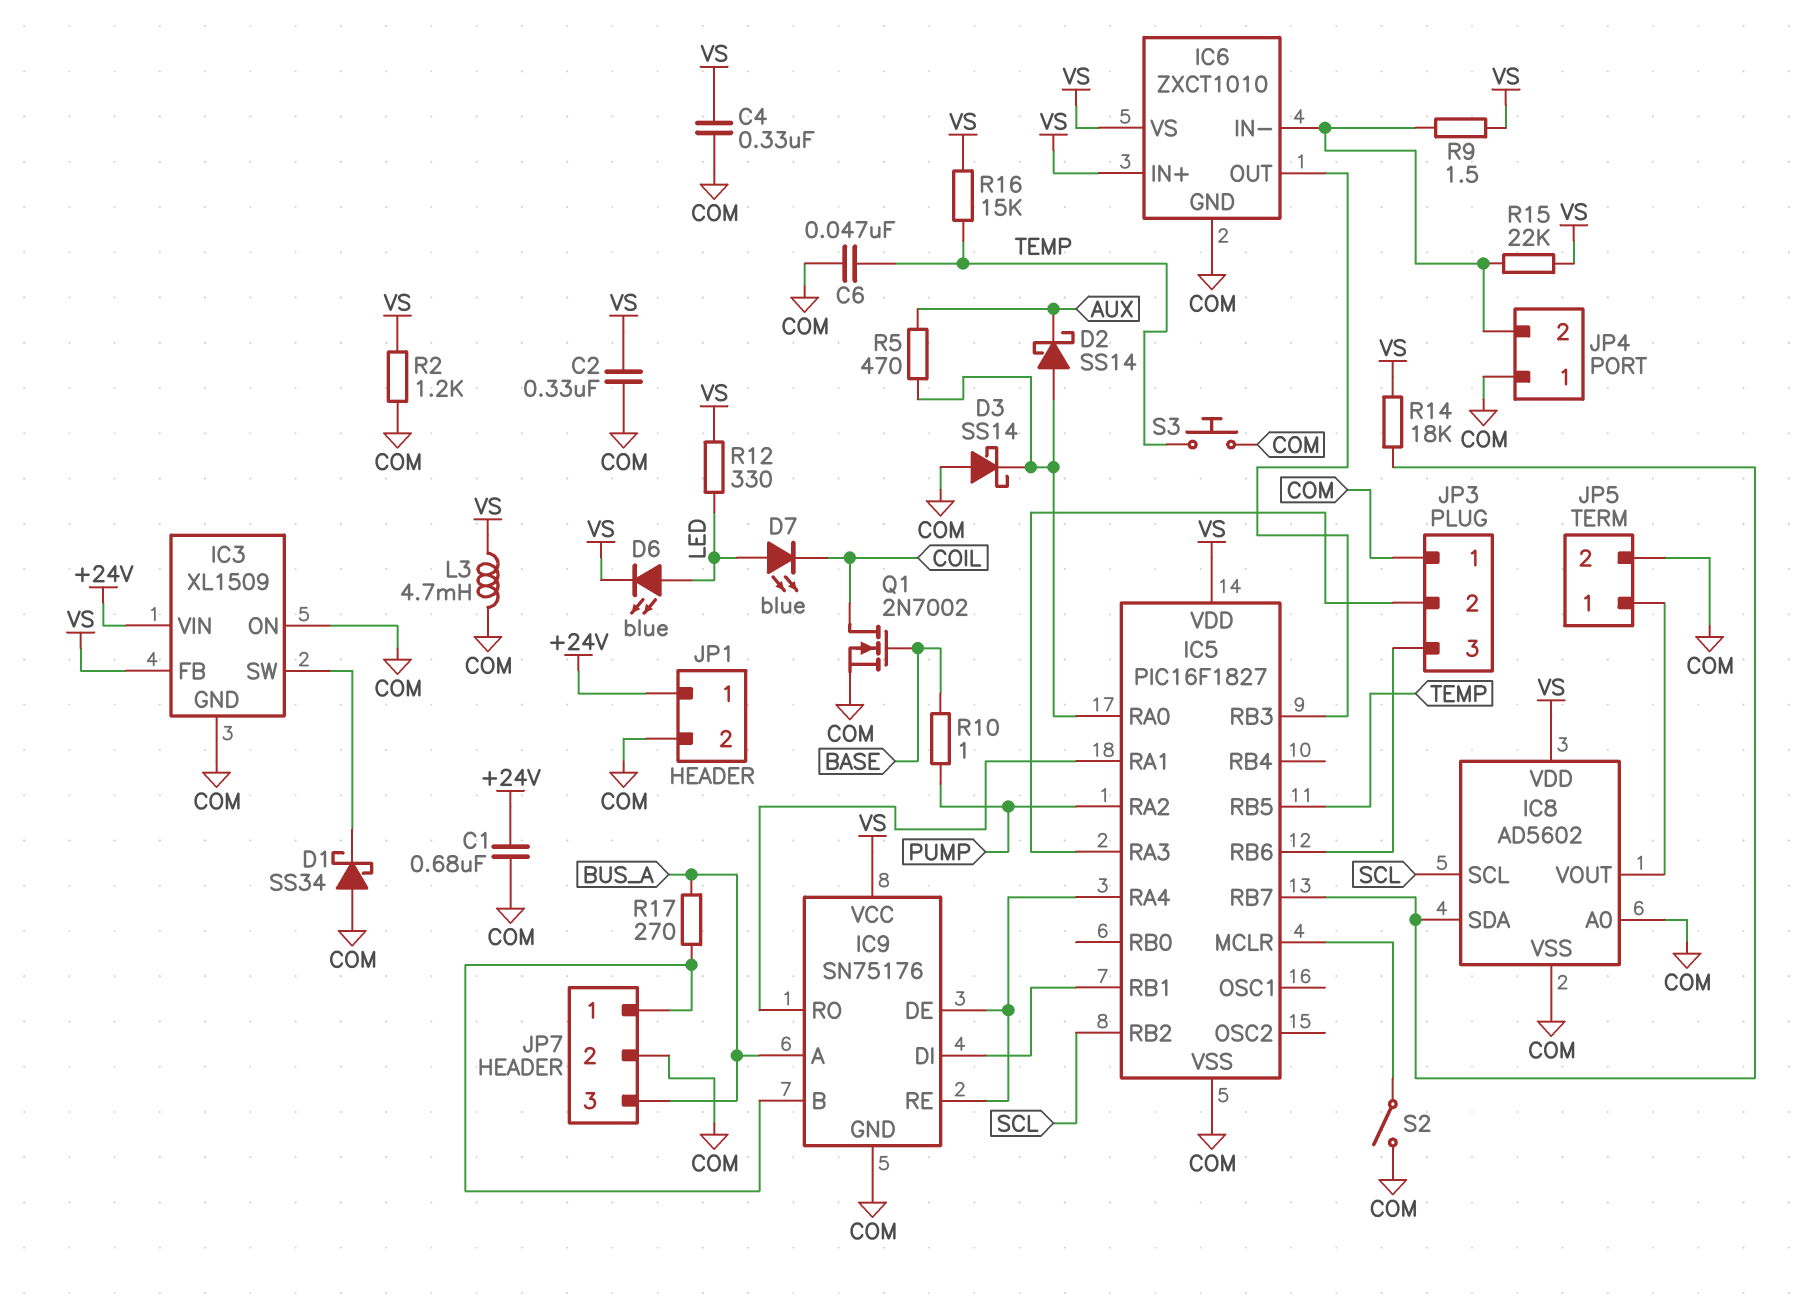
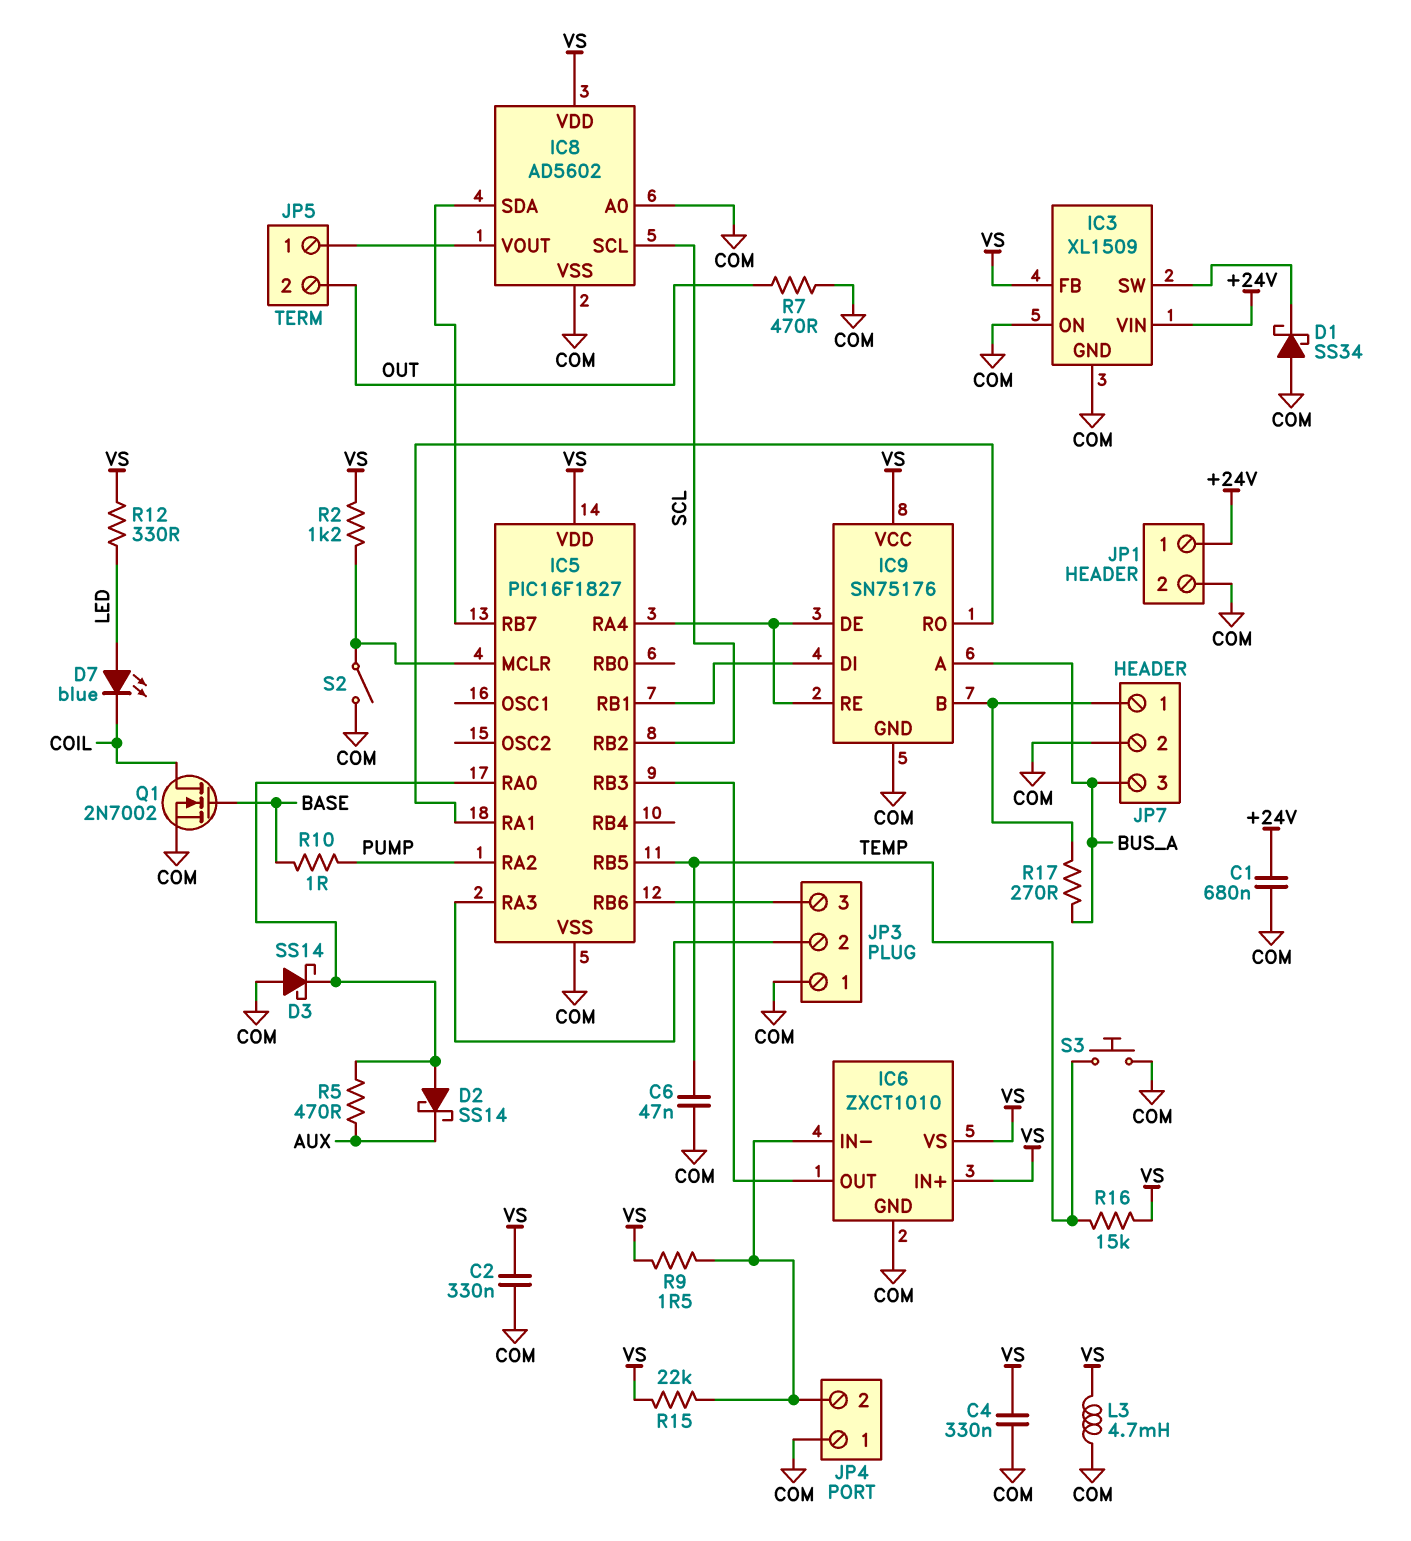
D6: LED blue (A LED, K VS) -> none
JP5 pin 2: COM -> OUT
R2: 1.2k (COM, VS) -> 1.2k (IC5/MCLR, VS)
R7: none -> 470 (COM, OUT)
R14: 18k (IC5/RB7, VS) -> none

